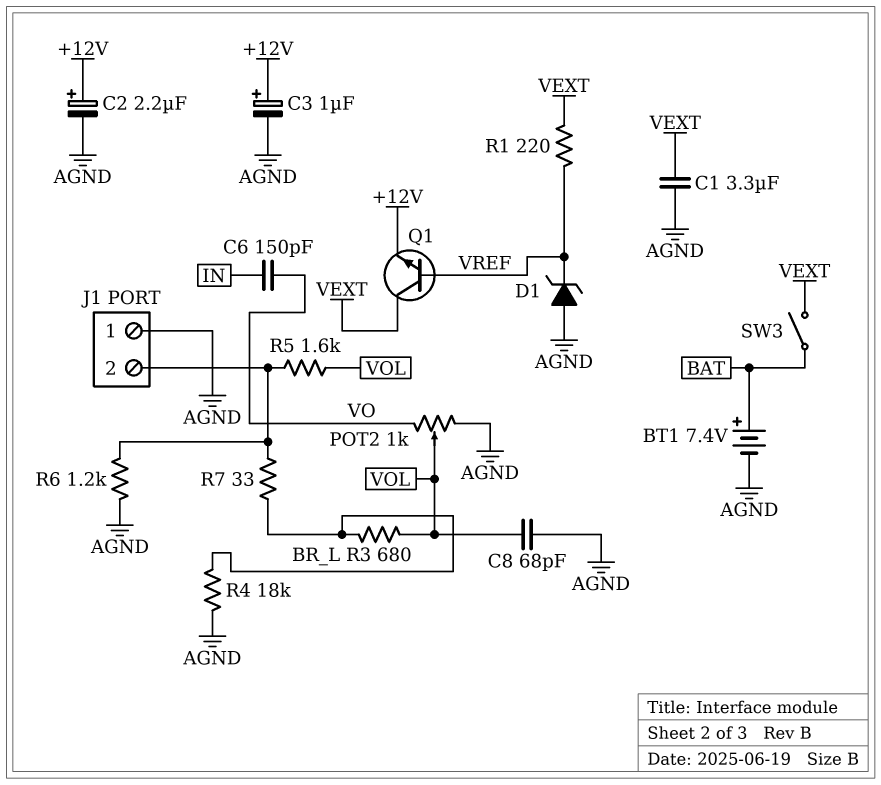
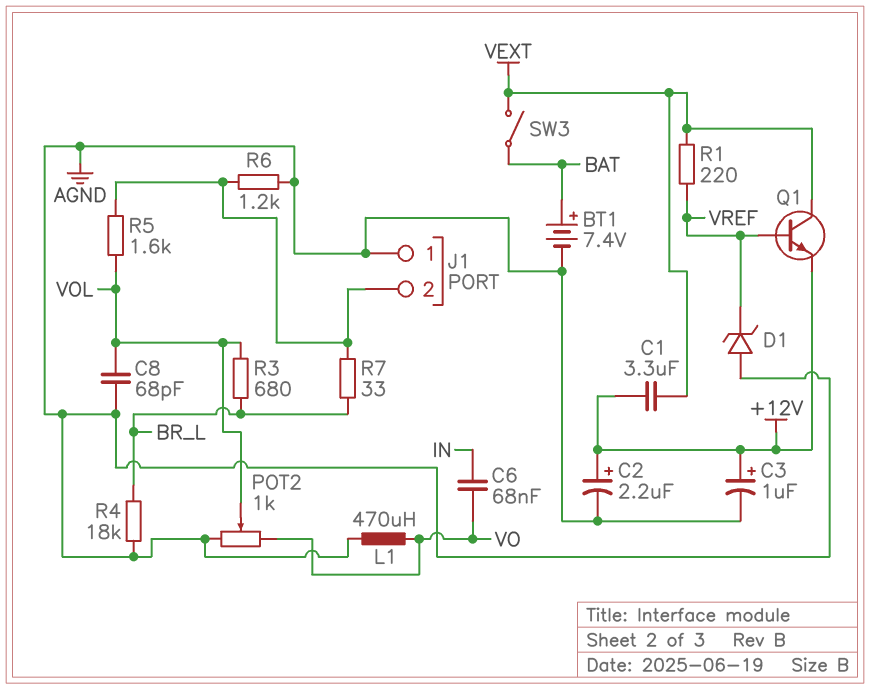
C1: 3.3uF (AGND, VEXT) -> 3.3uF (+12V, VEXT)
C6: 150pF (IN, VO) -> 68nF (IN, VO)
L1: none -> 470uH (AGND, VO)

